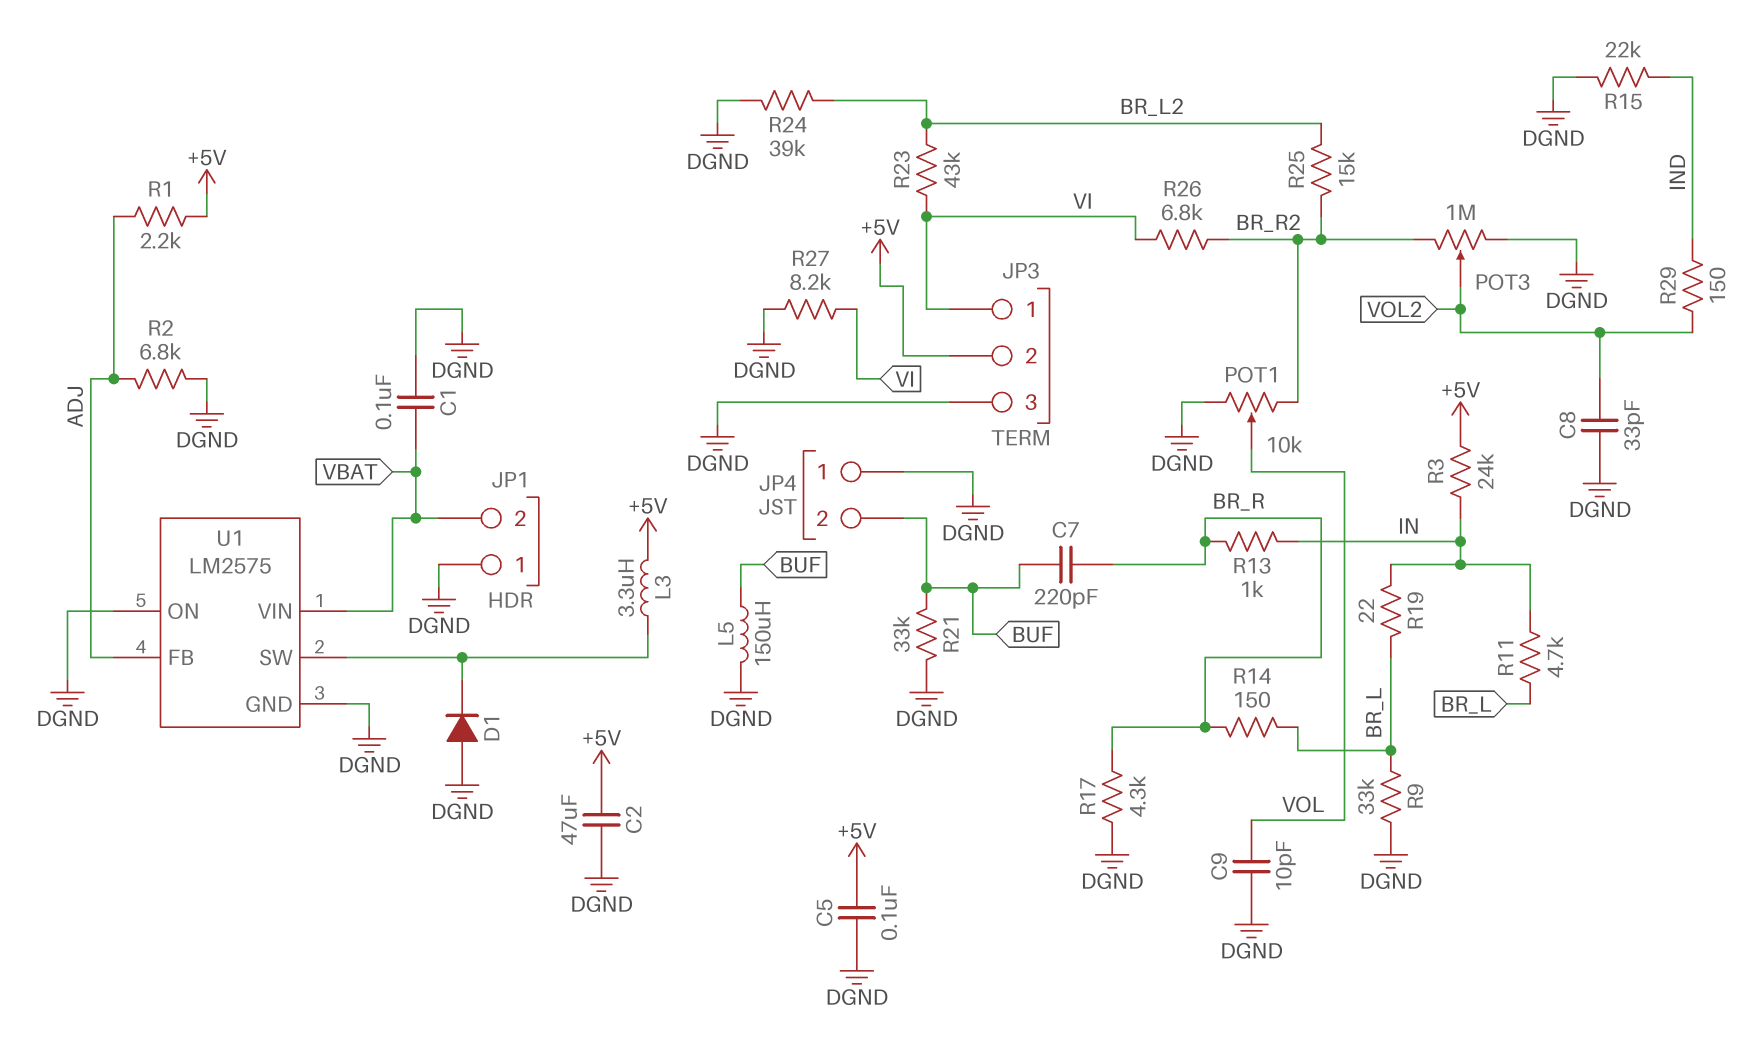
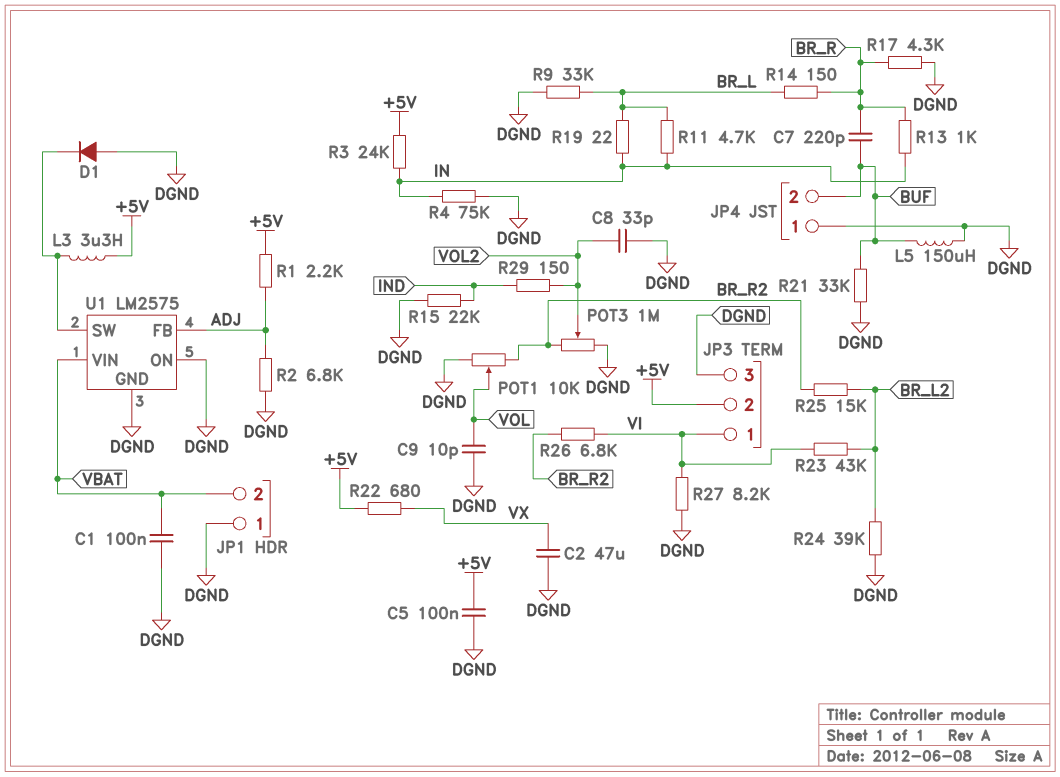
C2: 47uF (+5V, DGND) -> 47uF (DGND, VX)
R4: none -> 75k (DGND, IN)
R22: none -> 680 (+5V, VX)

